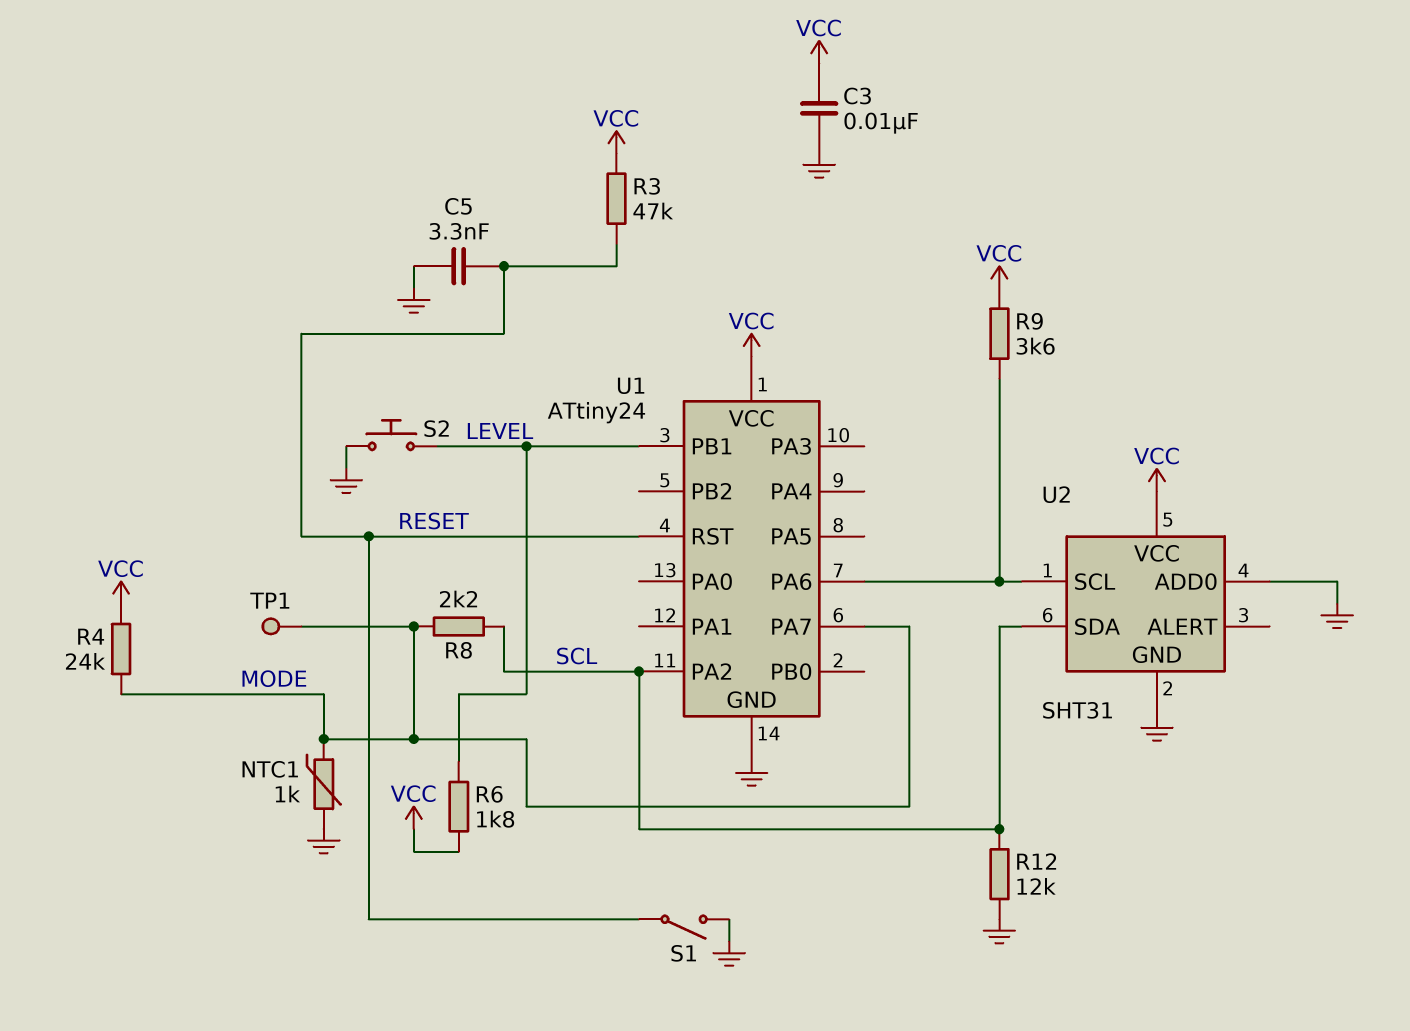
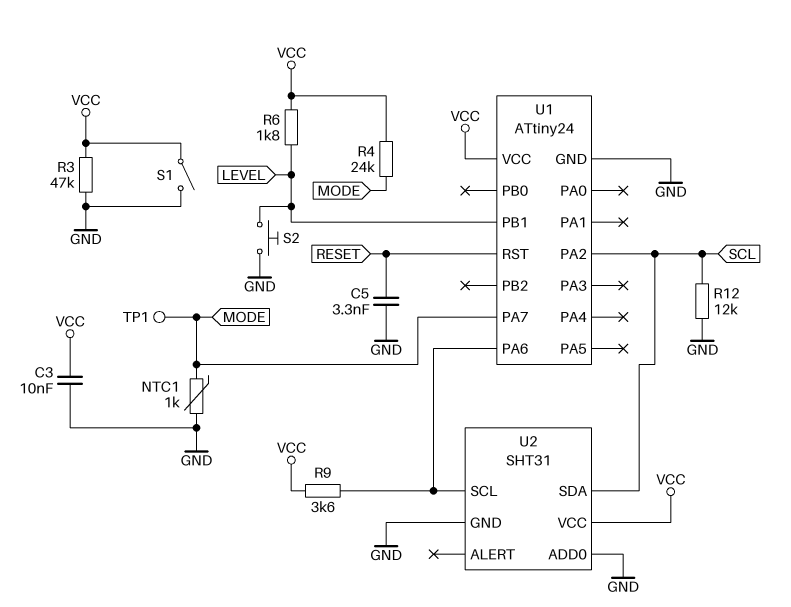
R3: 47k (RESET, VCC) -> 47k (GND, VCC)
R8: 2.2k (MODE, SCL) -> none
S1: switch (GND, RESET) -> switch (GND, VCC)

